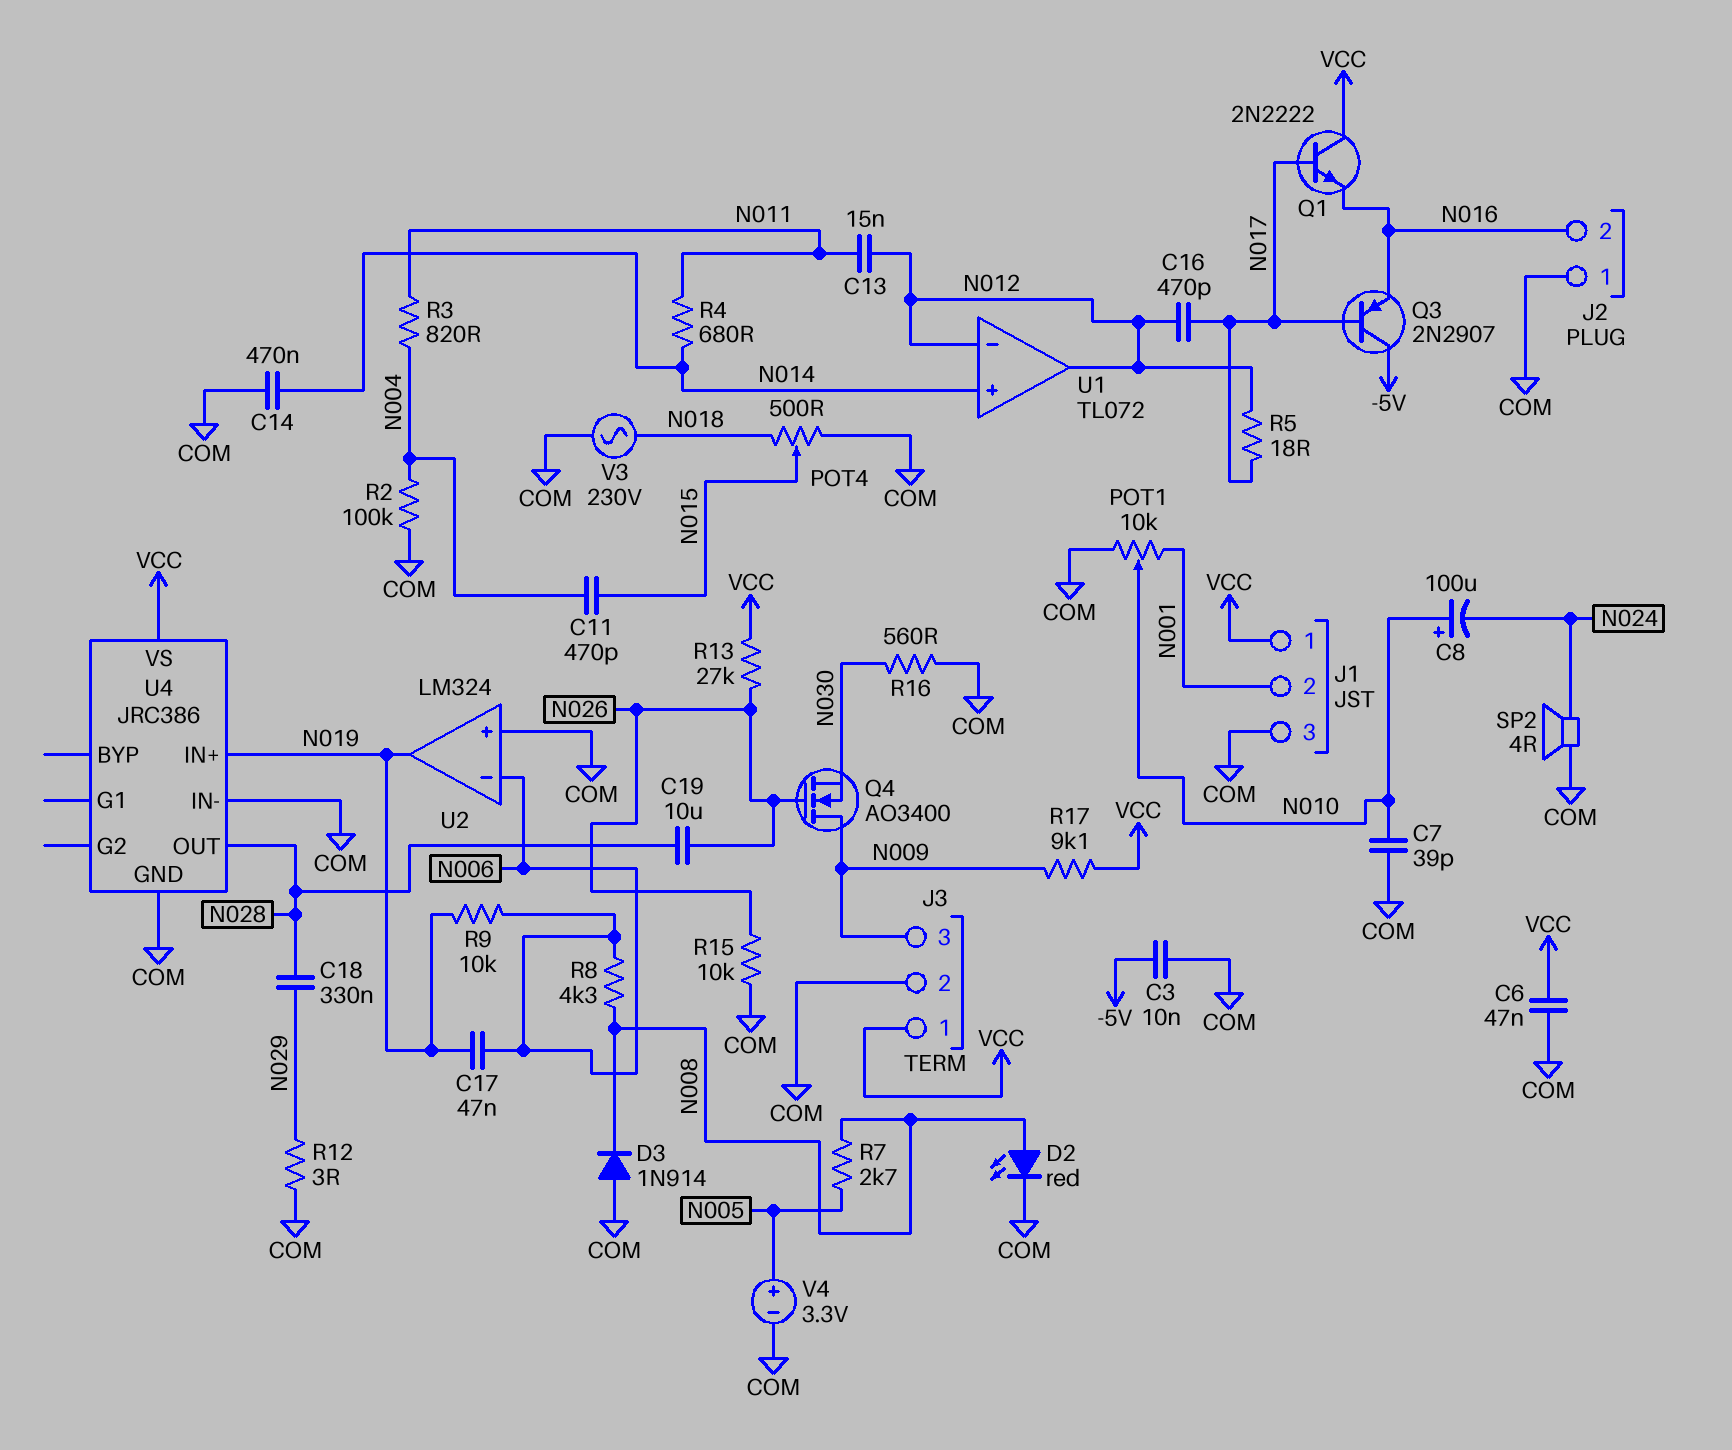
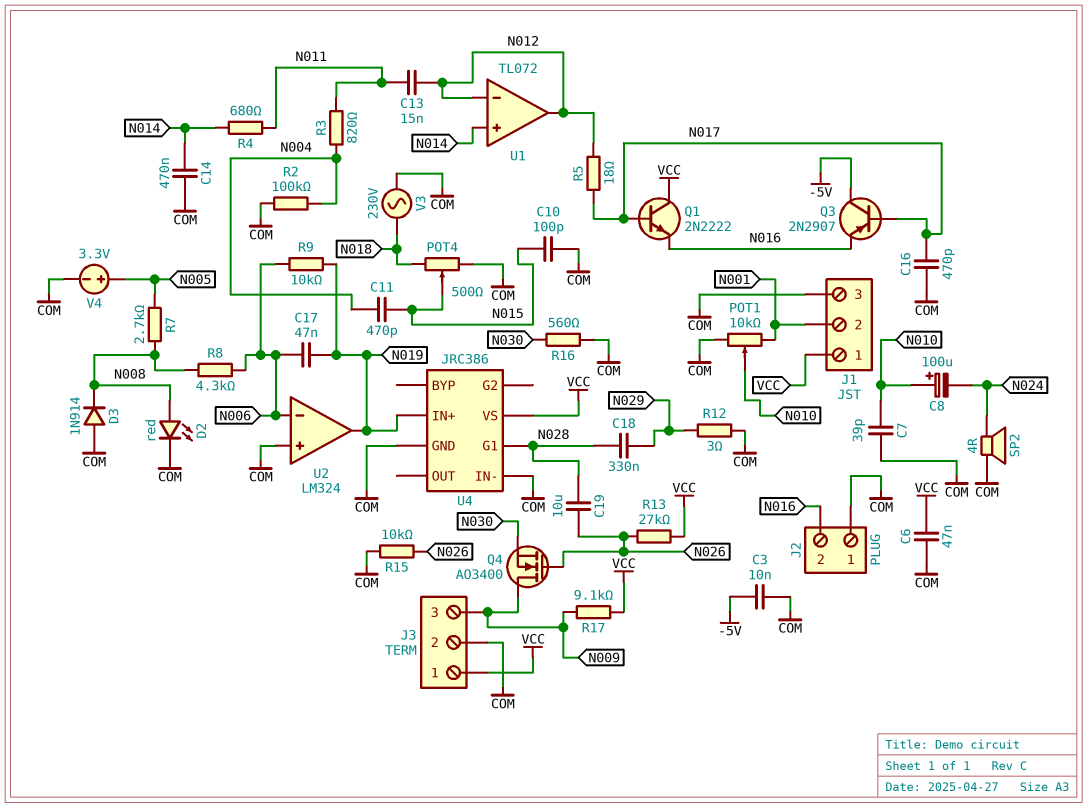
C10: none -> 100pF (COM, N015)
C16: 470pF (N012, N017) -> 470pF (COM, N017)
U4 pin G1: none -> N028
U4 pin OUT: N028 -> none

